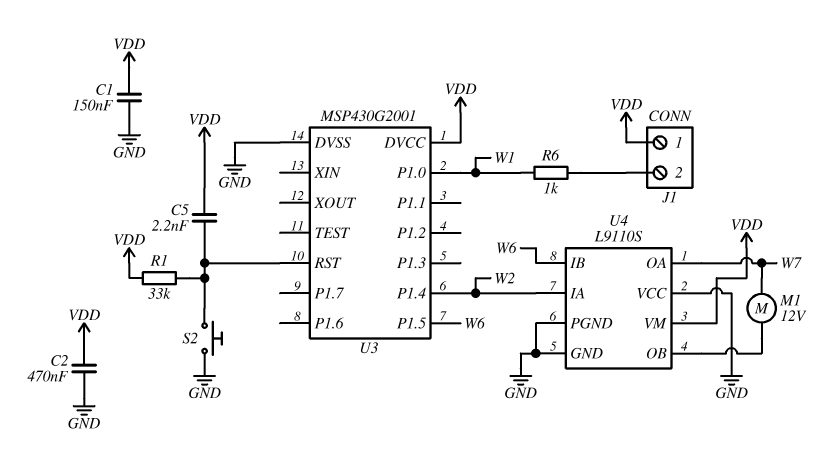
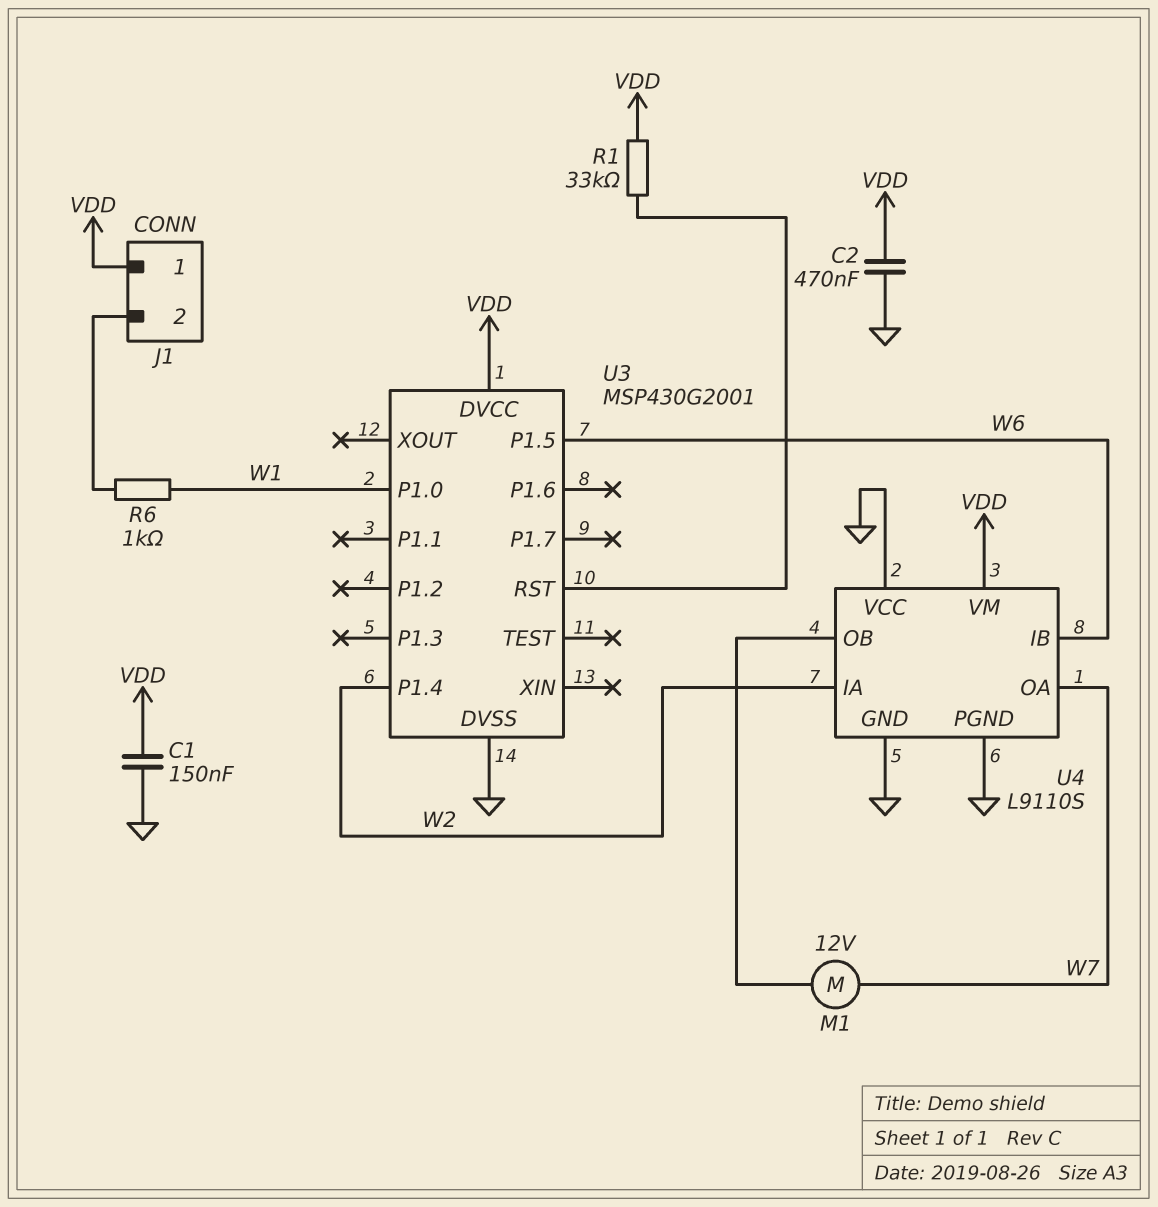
C5: 2.2nF (U3/RST, VDD) -> none
S2: button (GND, U3/RST) -> none

